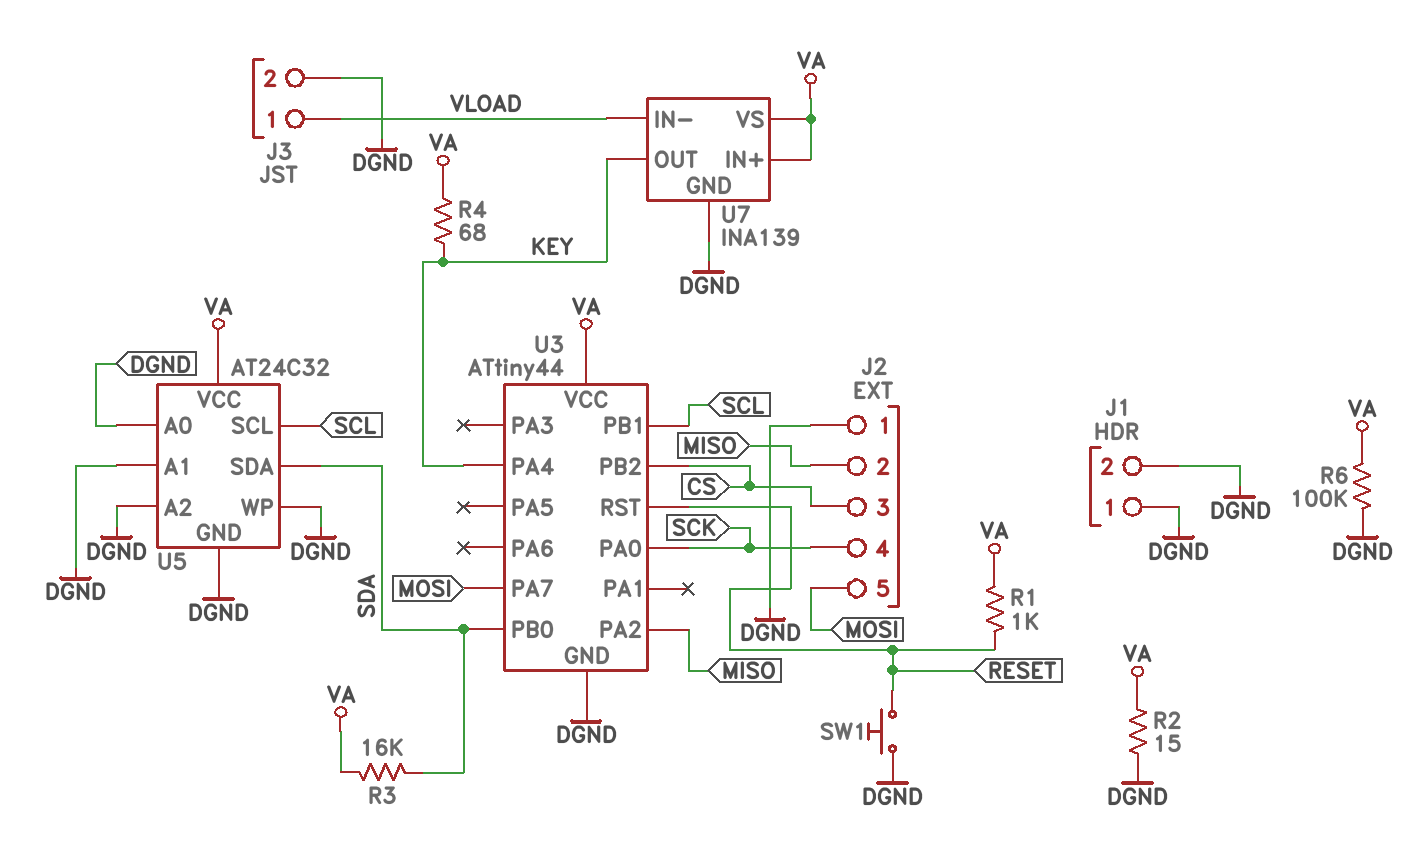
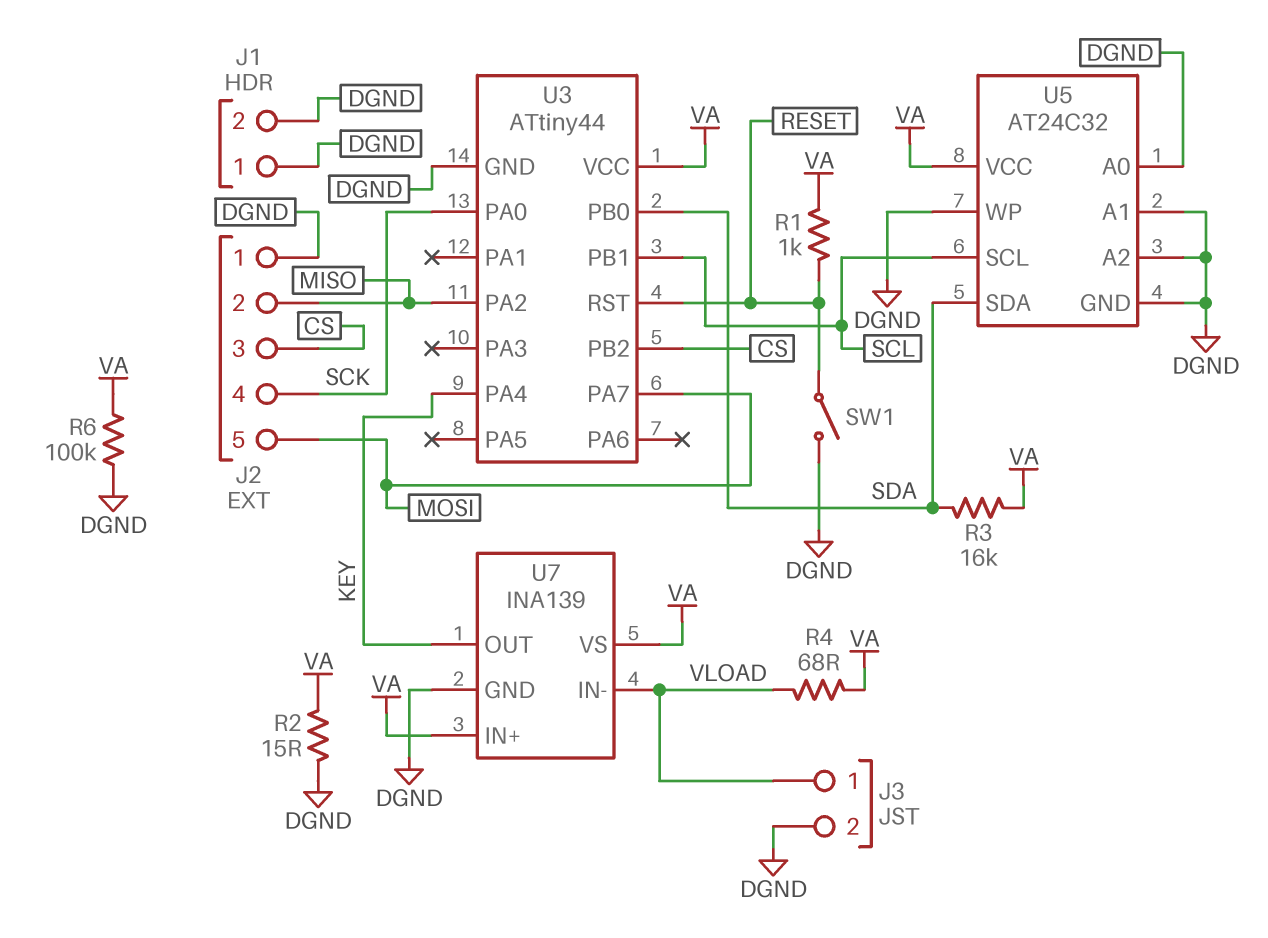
R4: 68 (KEY, VA) -> 68 (VA, VLOAD)
SW1: button (DGND, RESET) -> switch (DGND, RESET)

